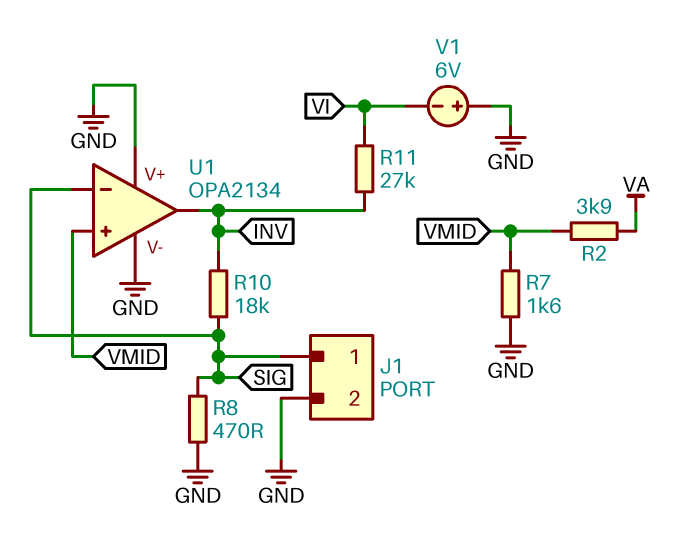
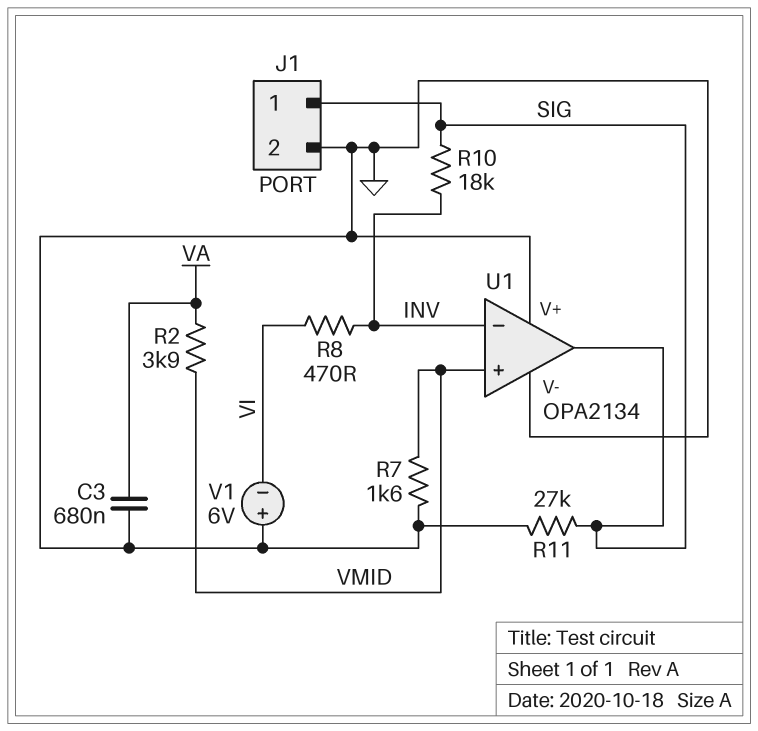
C3: none -> 680nF (GND, VA)
R8: 470 (GND, SIG) -> 470 (INV, VI)
R11: 27k (INV, VI) -> 27k (GND, SIG)
U1 pin in-: SIG -> INV
U1 pin out: INV -> SIG

